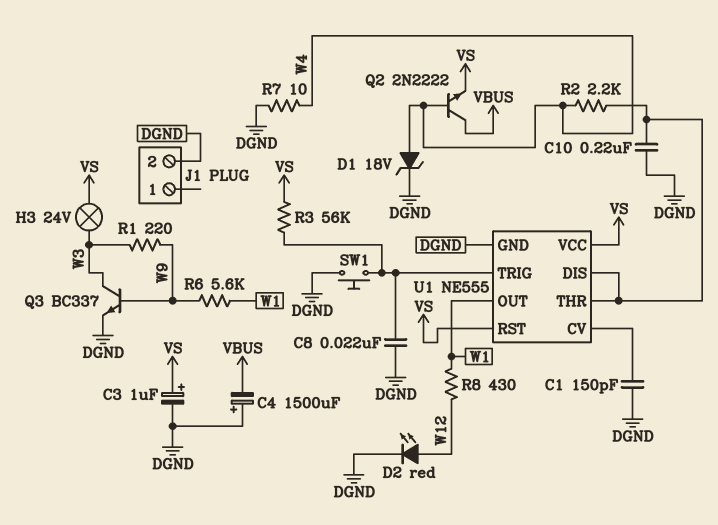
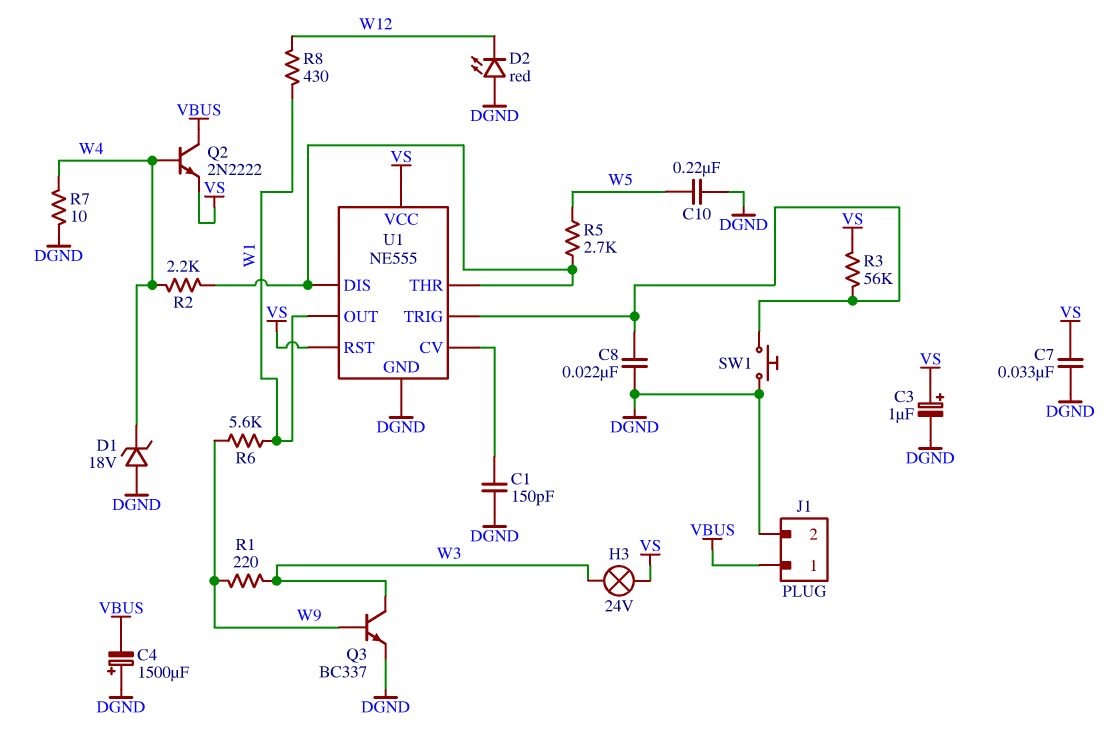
C7: none -> 33nF (DGND, VS)
C10: 220nF (DGND, U1/DIS) -> 220nF (DGND, W5)
D1: zener 18V (A W4, K DGND) -> zener 18V (A DGND, K W4)
D2: LED red (A W12, K DGND) -> LED red (A DGND, K W12)
J1 pin 1: none -> VBUS
R5: none -> 2.7k (U1/DIS, W5)

